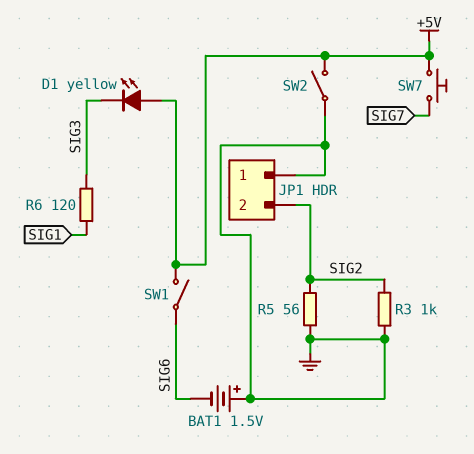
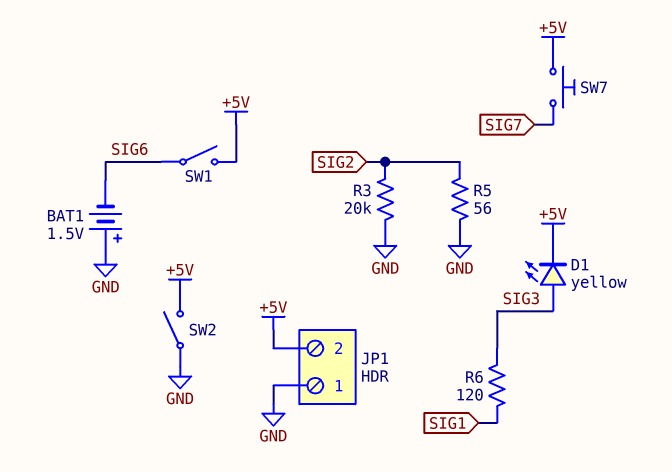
D1: LED yellow (A +5V, K SIG3) -> LED yellow (A SIG3, K +5V)
JP1 pin 2: SIG2 -> +5V
R3: 1k (GND, SIG2) -> 20k (GND, SIG2)

